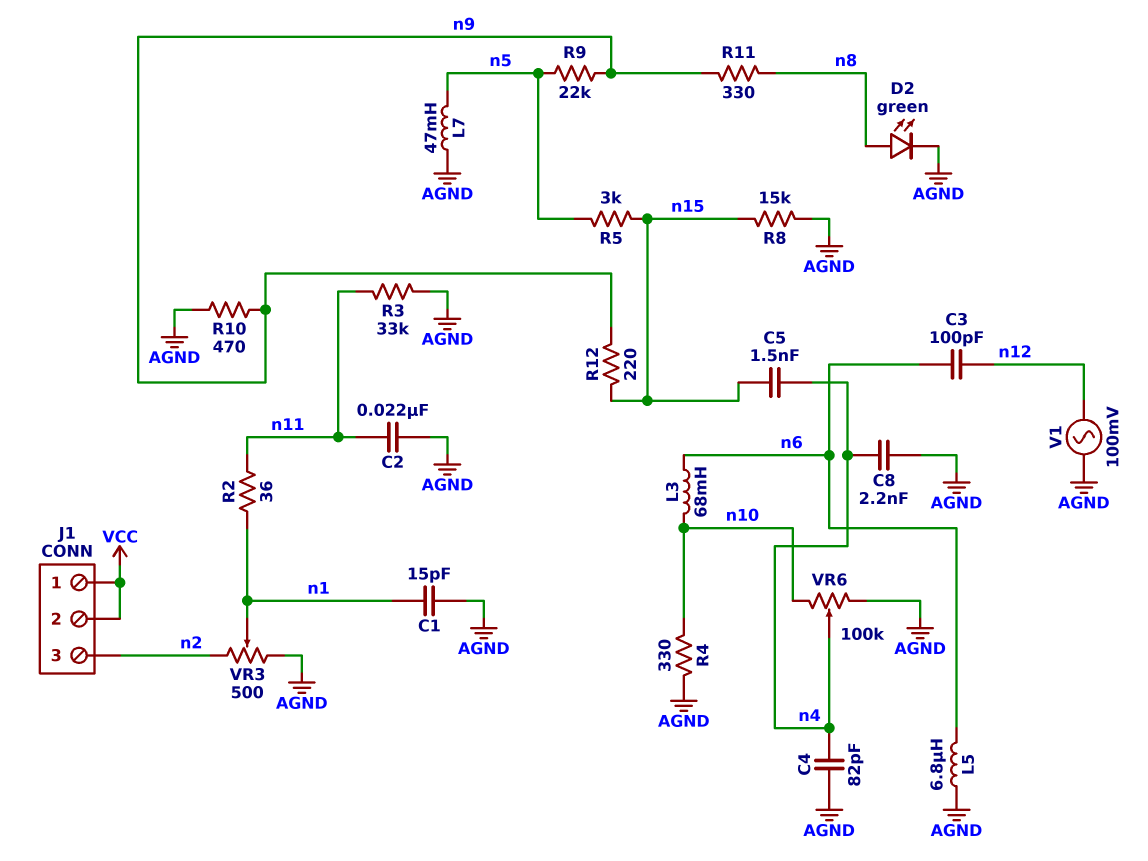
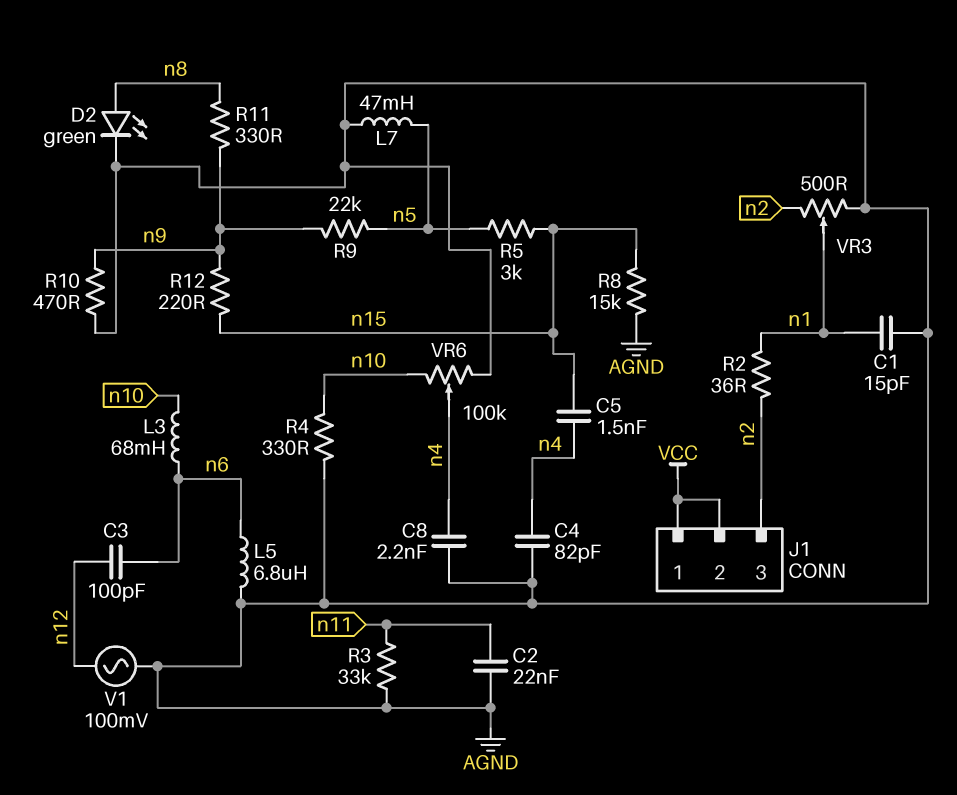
R2: 36 (n1, n11) -> 36 (n1, n2)

